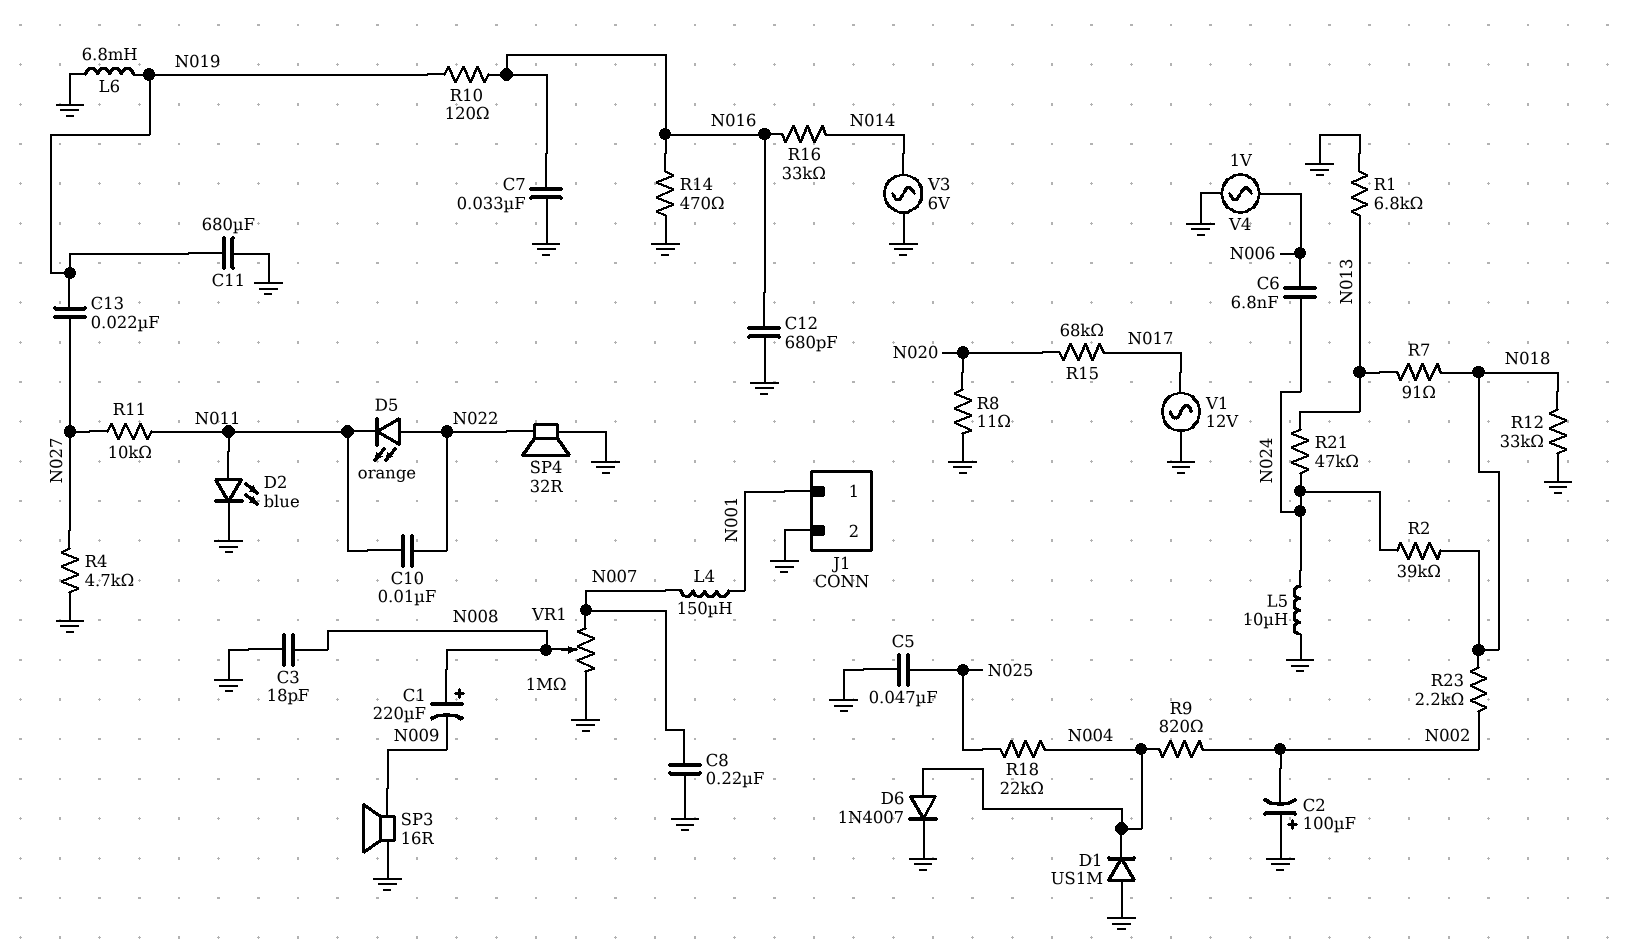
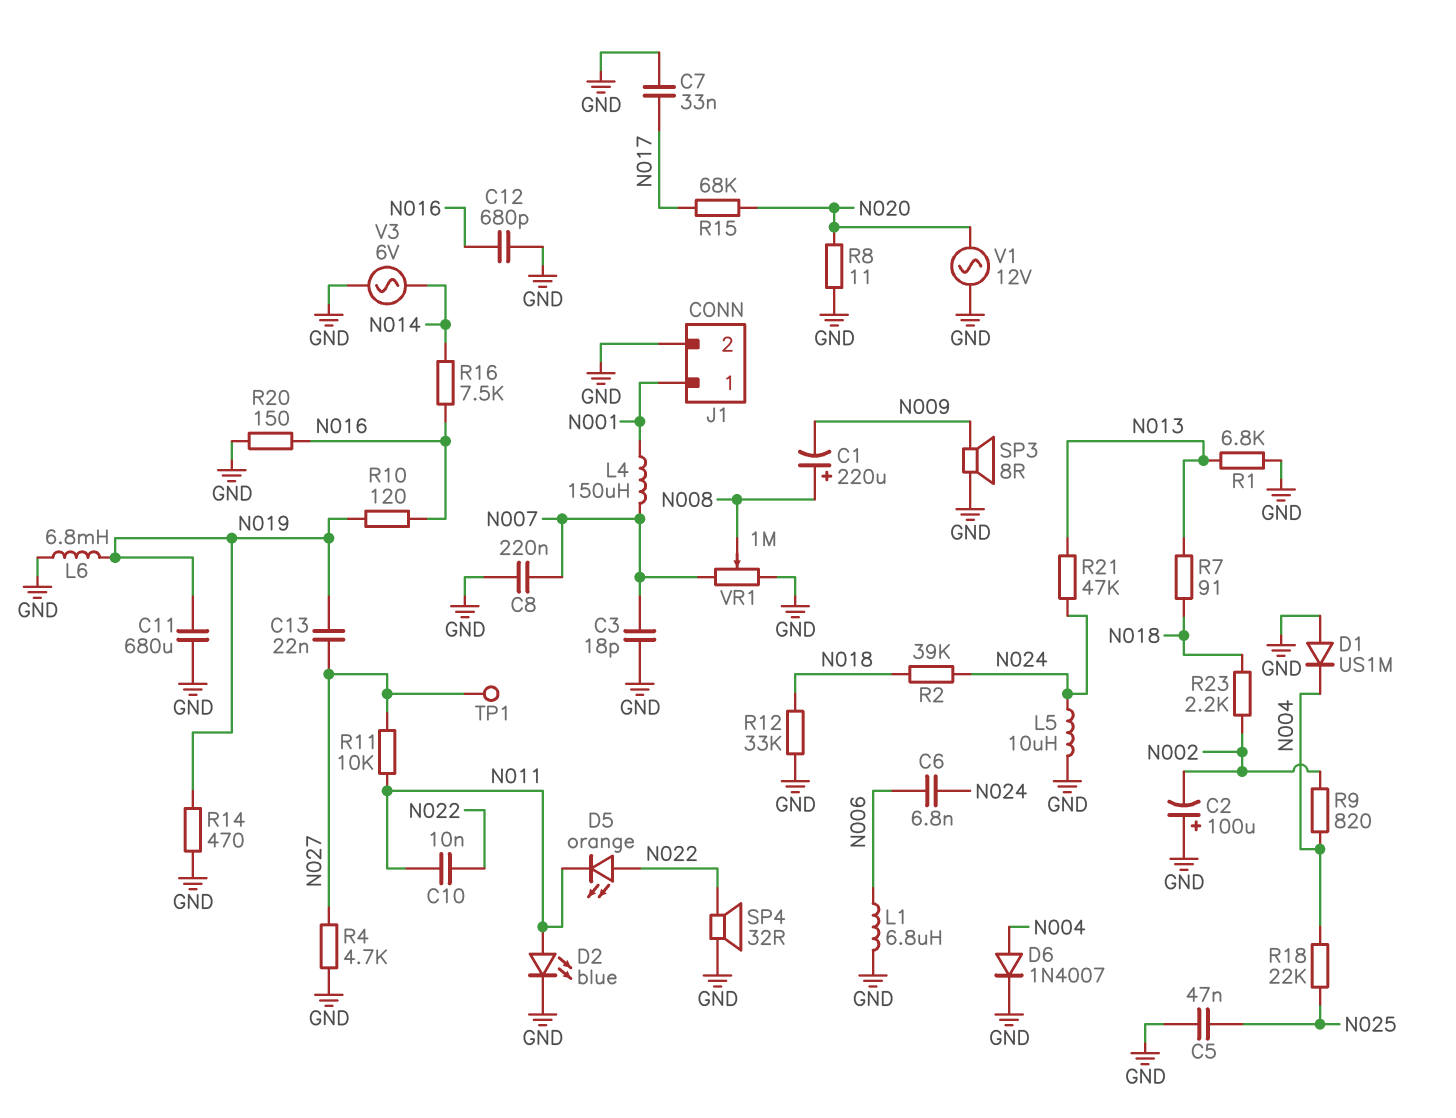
C3: 18pF (GND, N008) -> 18pF (GND, N007)
C7: 33nF (GND, N016) -> 33nF (GND, N017)
L1: none -> 6.8uH (GND, N006)
R14: 470 (GND, N016) -> 470 (GND, N019)
R16: 33k (N014, N016) -> 7.5k (N014, N016)
R20: none -> 150 (GND, N016)
SP3: speaker 16R (GND, N009) -> speaker 8R (GND, N009)
TP1: none -> test point (N027)
V1: AC 12V (GND, N017) -> AC 12V (GND, N020)
V4: AC 1V (GND, N006) -> none

